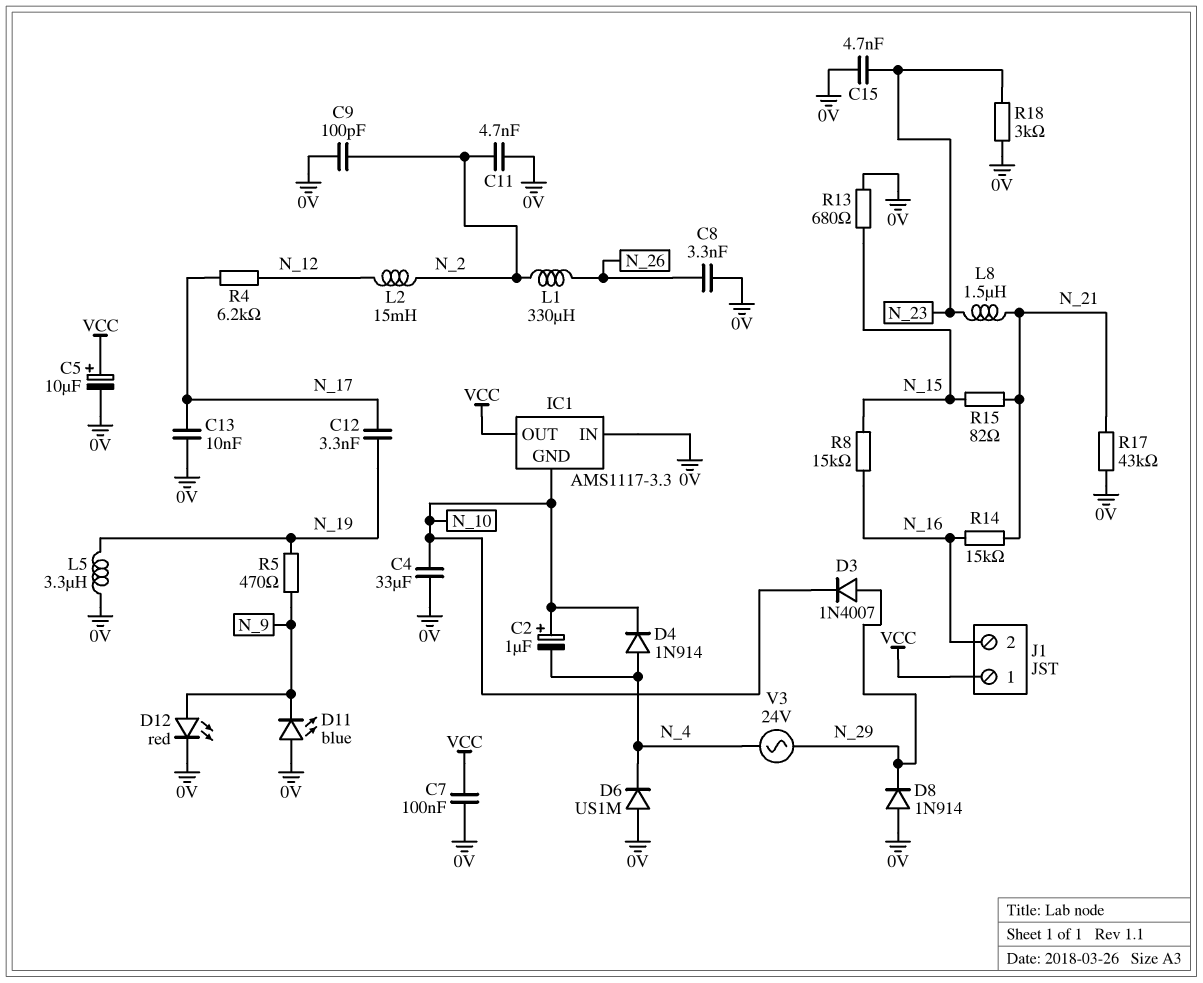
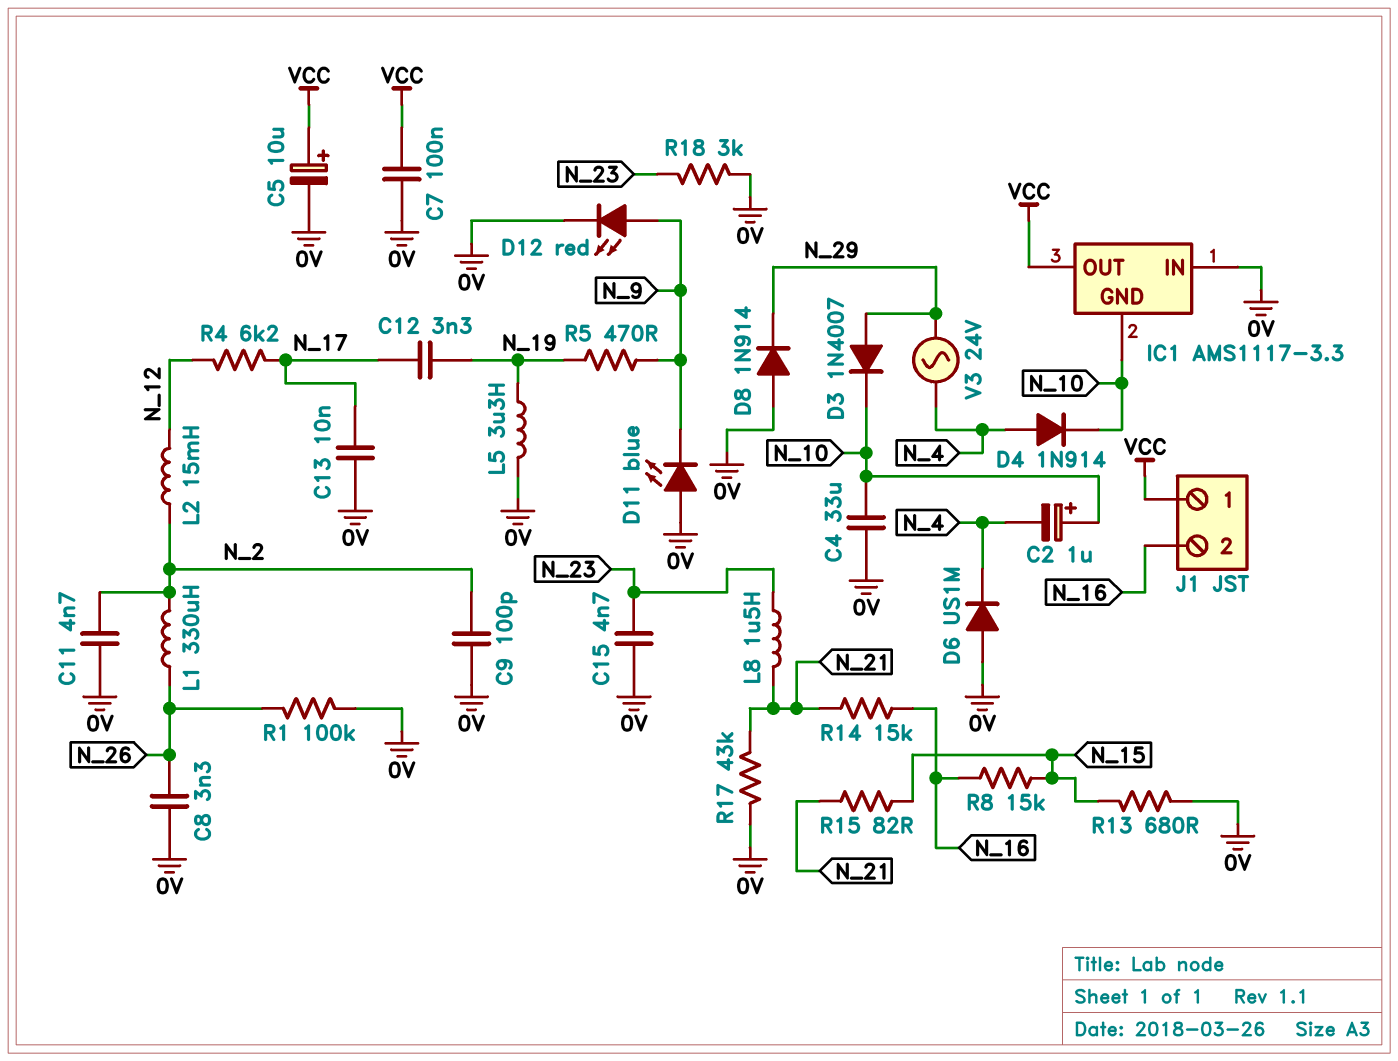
R1: none -> 100k (0V, N_26)

